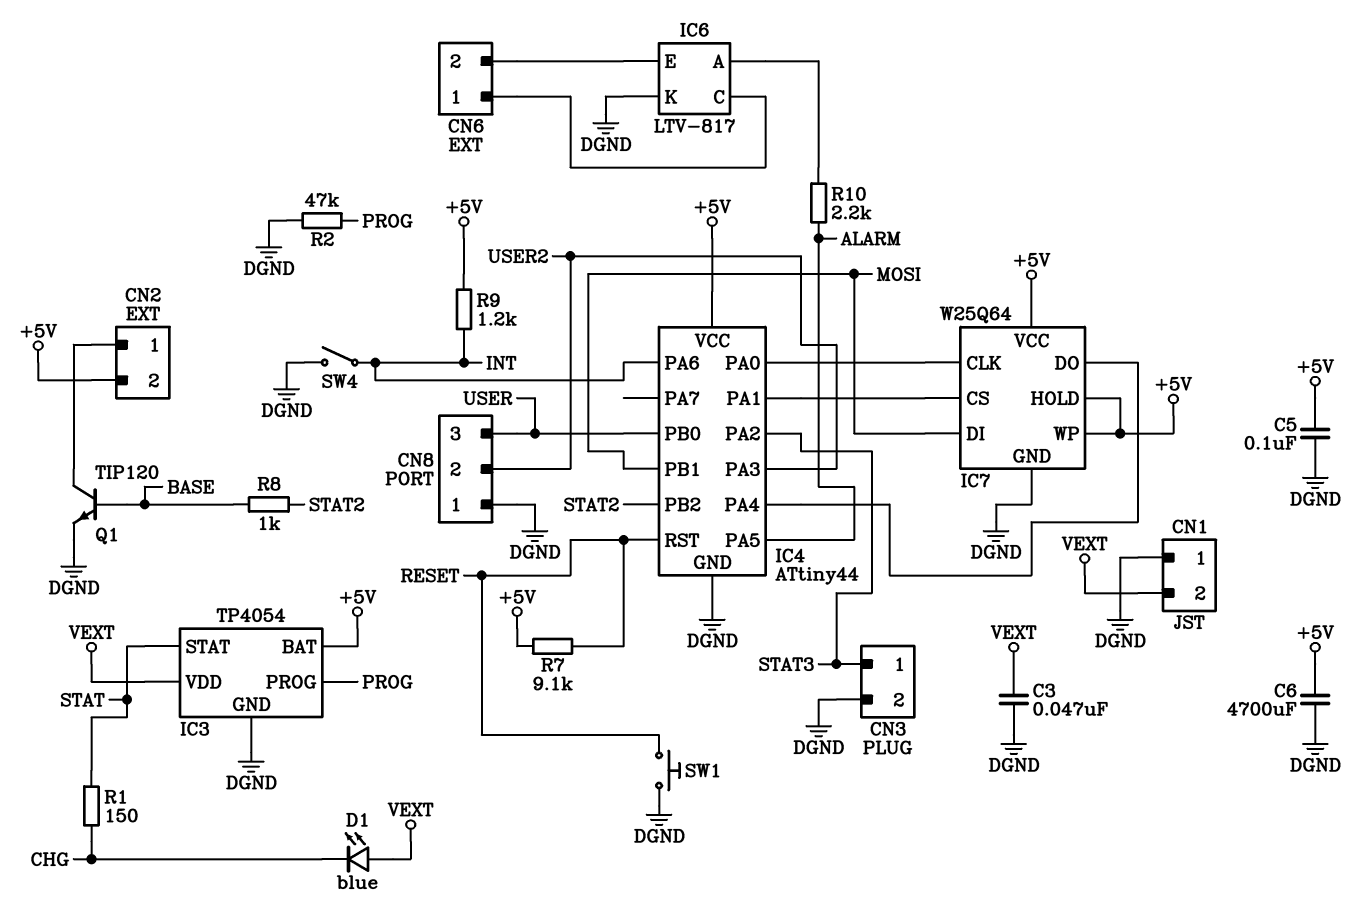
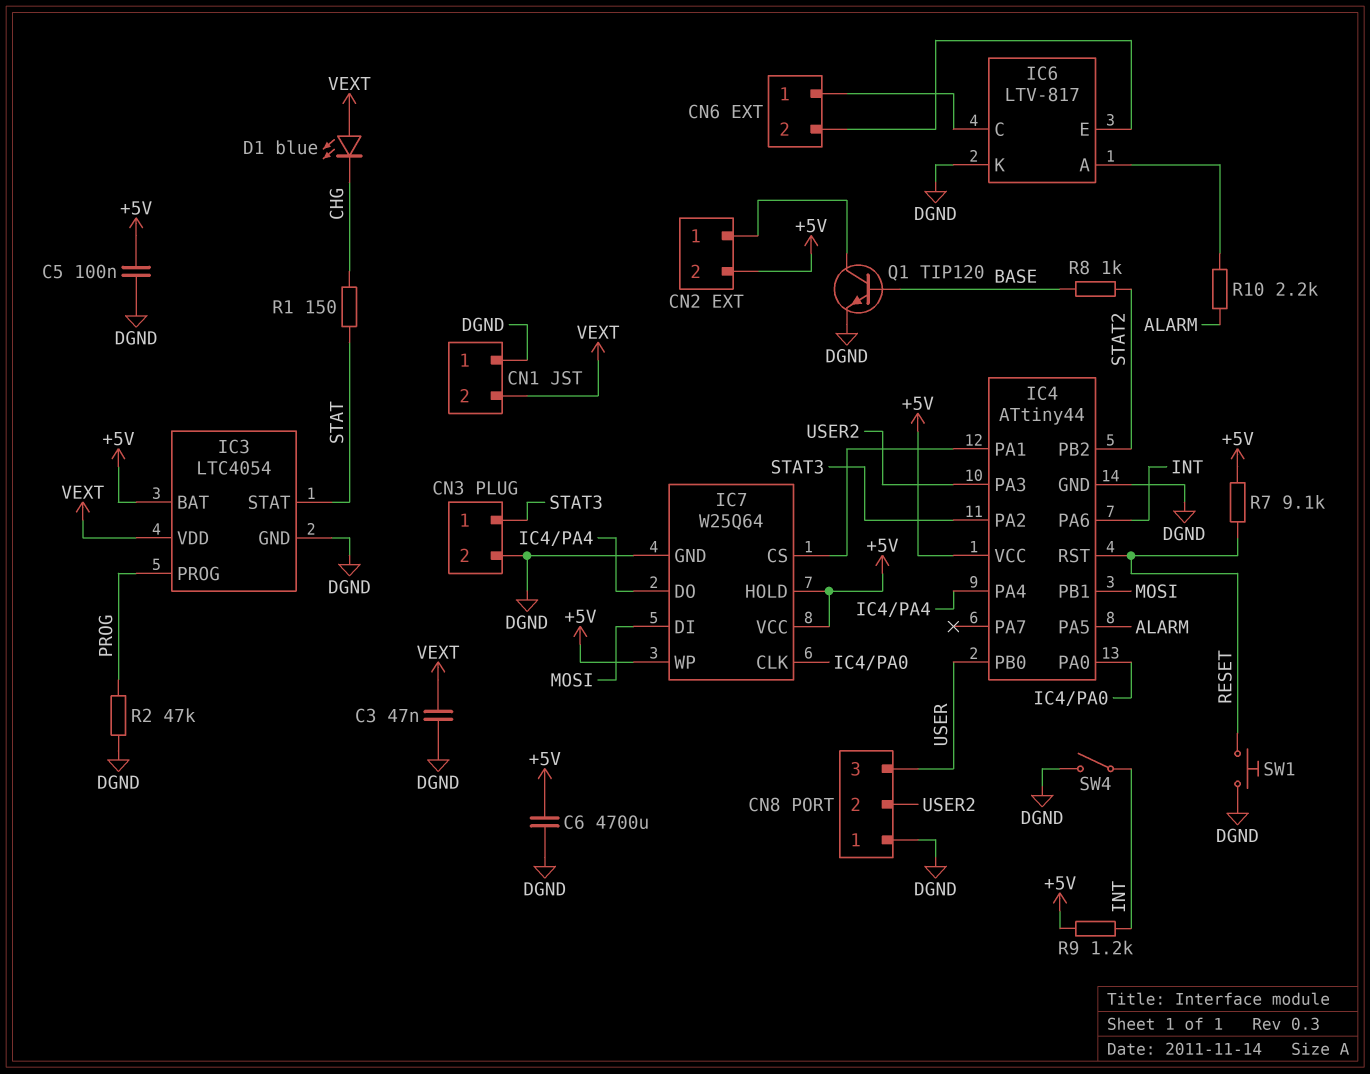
IC3: TP4054 -> LTC4054

